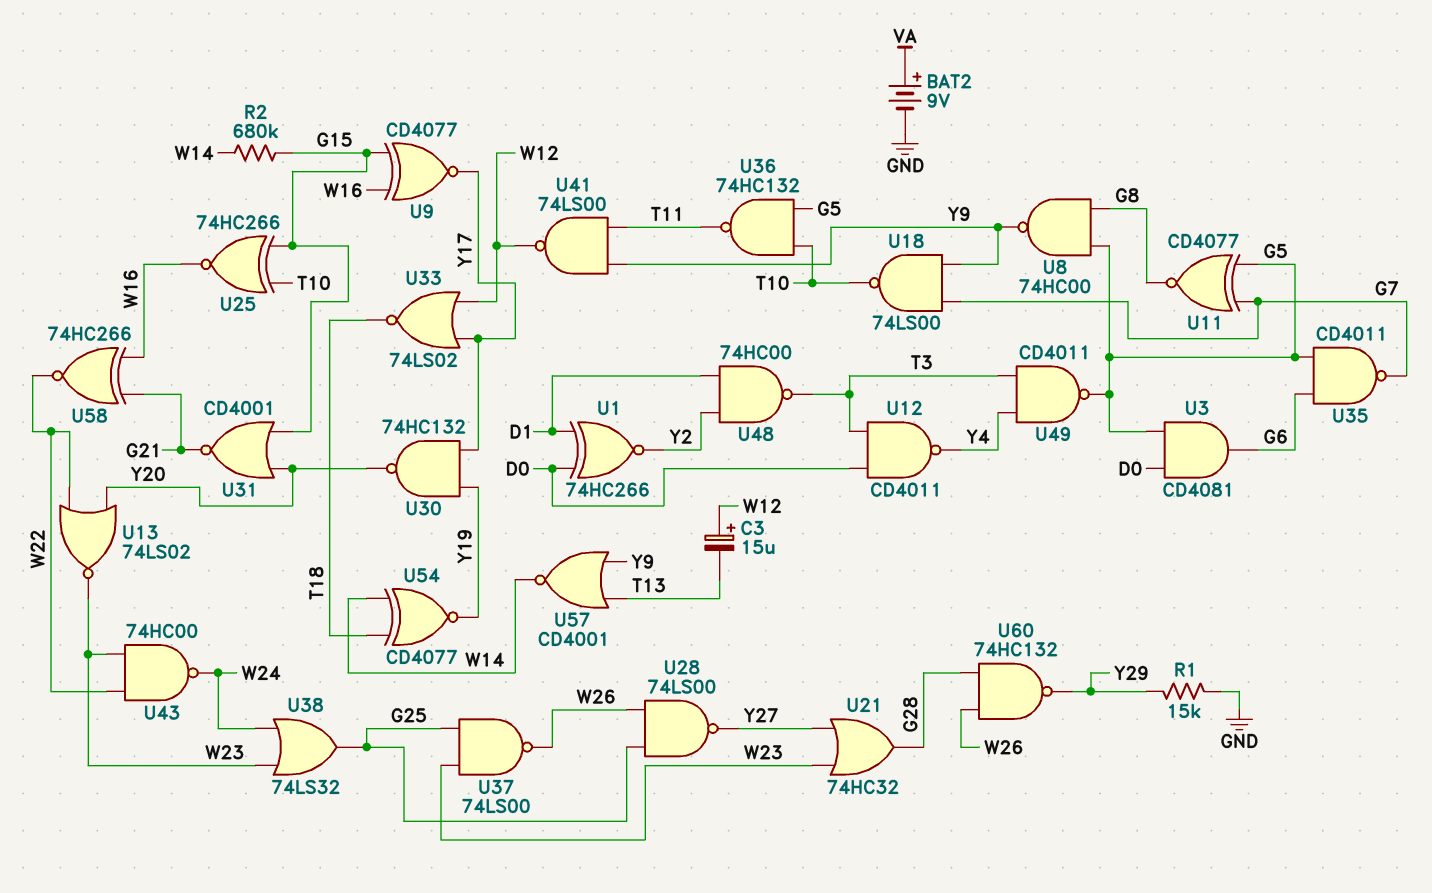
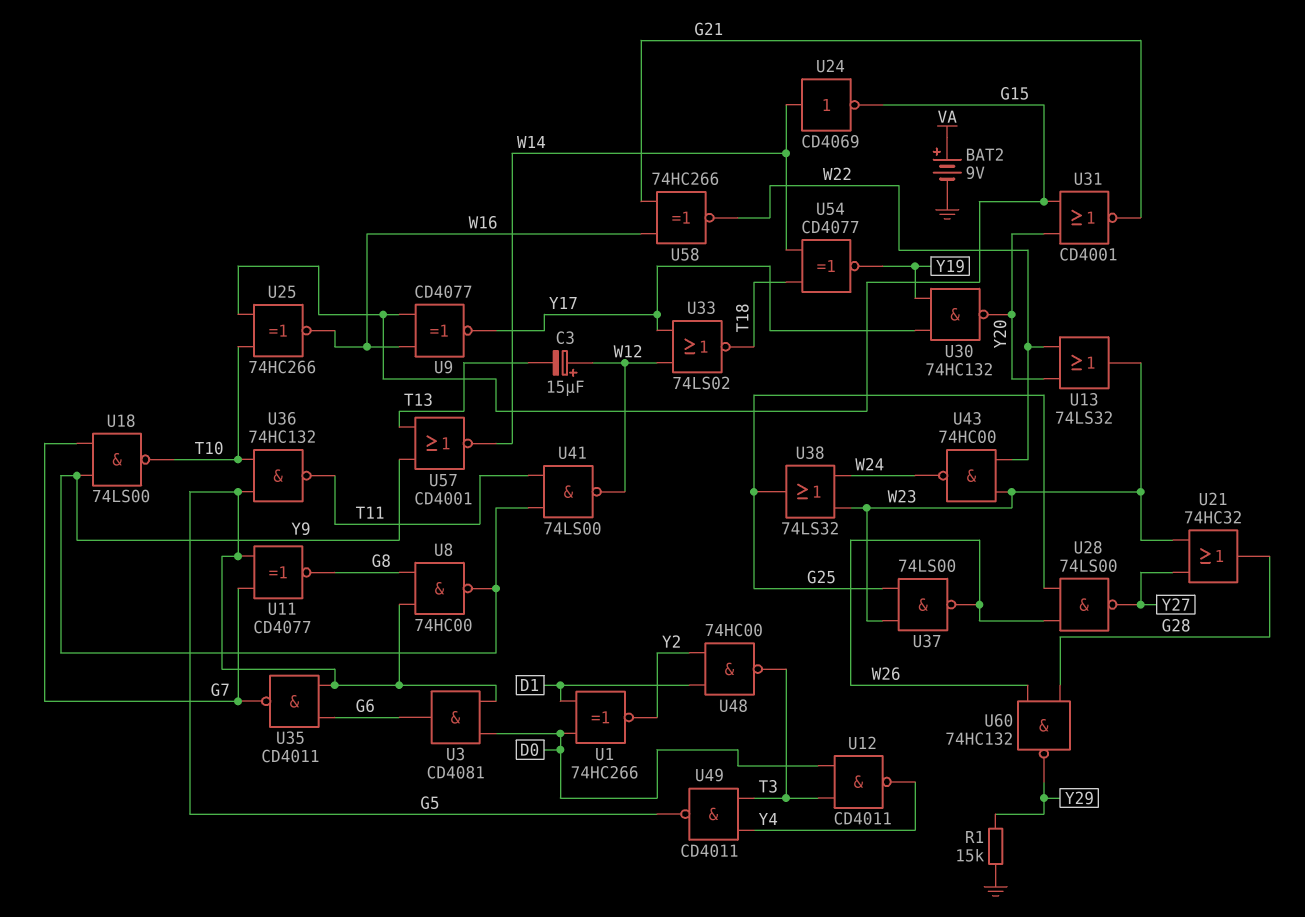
R2: 680k (G15, W14) -> none
U13: NOR 74LS02 (in W22, in Y20, out W23) -> OR 74LS32 (in W22, in Y20, out W23)
U24: none -> NOT CD4069 (in W14, out G15)

